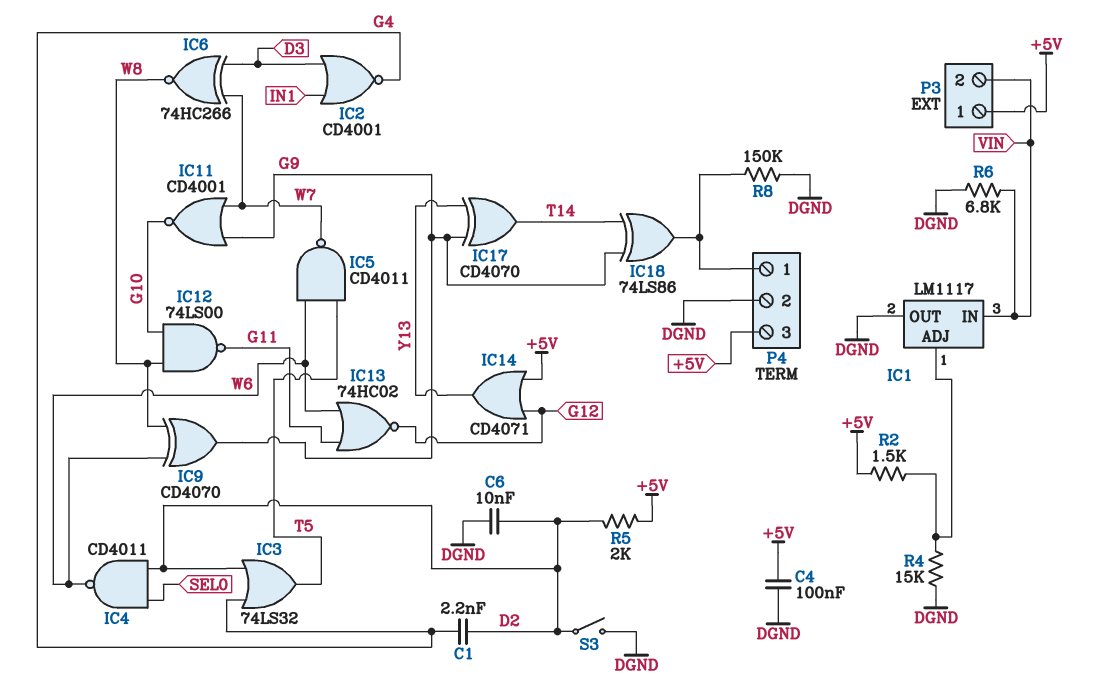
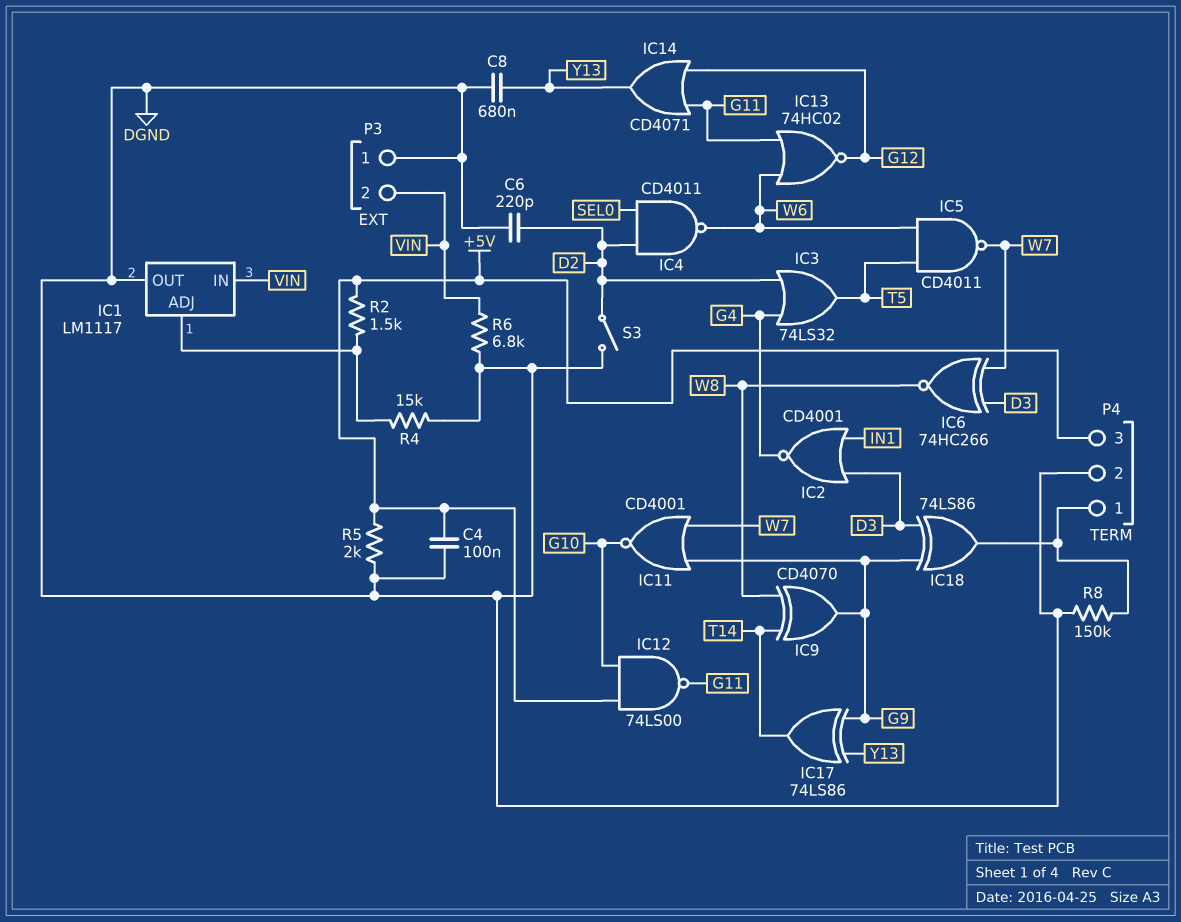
C1: 2.2nF (D2, G4) -> none
C6: 10nF (D2, DGND) -> 220pF (D2, DGND)
C8: none -> 680nF (DGND, Y13)
IC9: XOR CD4070 (in W6, in W8, out G9) -> XOR CD4070 (in T14, in W8, out G9)
IC12: NAND 74LS00 (in G10, in W8, out G11) -> NAND 74LS00 (in +5V, in G10, out G11)
IC14: OR CD4071 (in +5V, in G12, out Y13) -> OR CD4071 (in G11, in G12, out Y13)
IC17: XOR CD4070 (in G9, in Y13, out T14) -> XOR 74LS86 (in G9, in Y13, out T14)
IC18: XOR 74LS86 (in G9, in T14, out P4/1) -> XOR 74LS86 (in D3, in G9, out P4/1)
P3 pin 1: +5V -> DGND
R5: 2k (+5V, D2) -> 2k (+5V, DGND)

